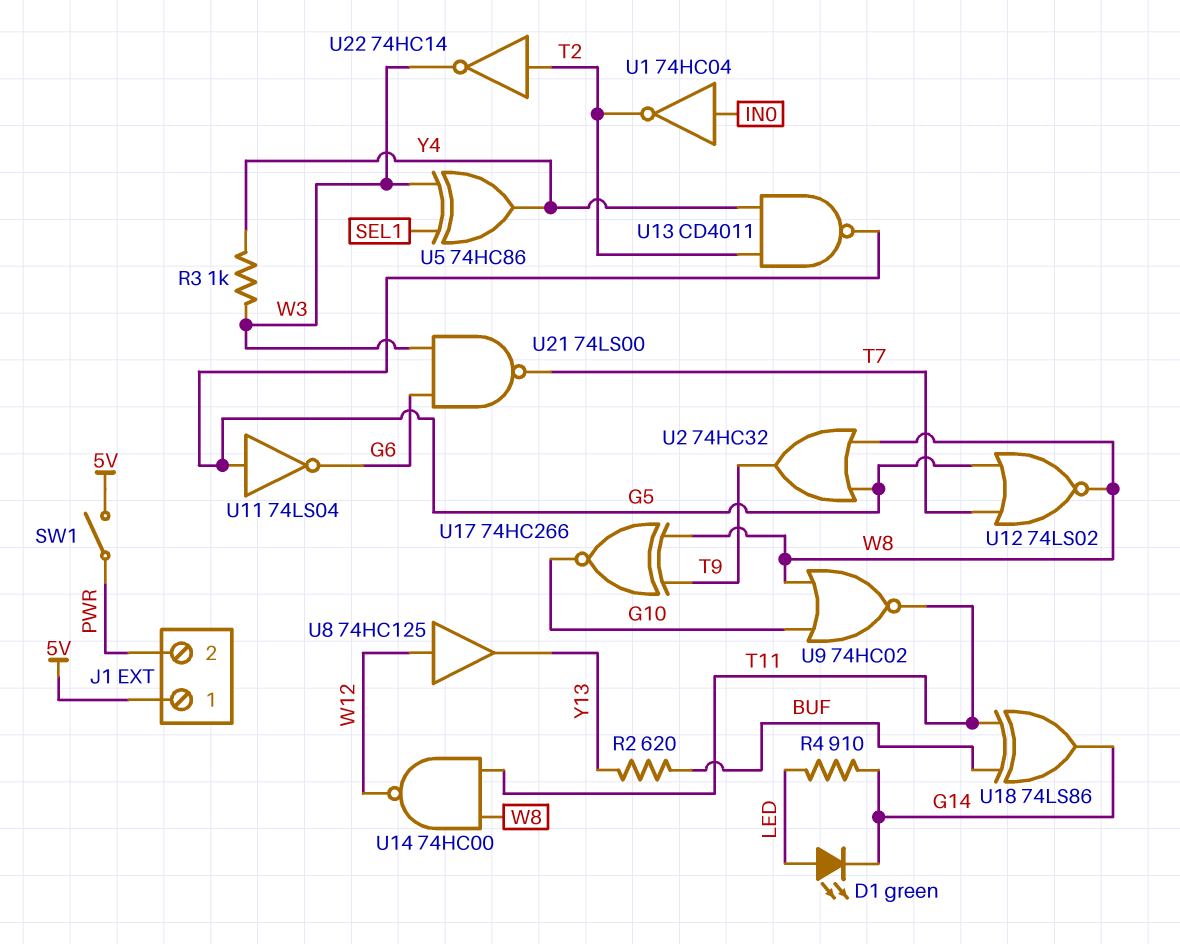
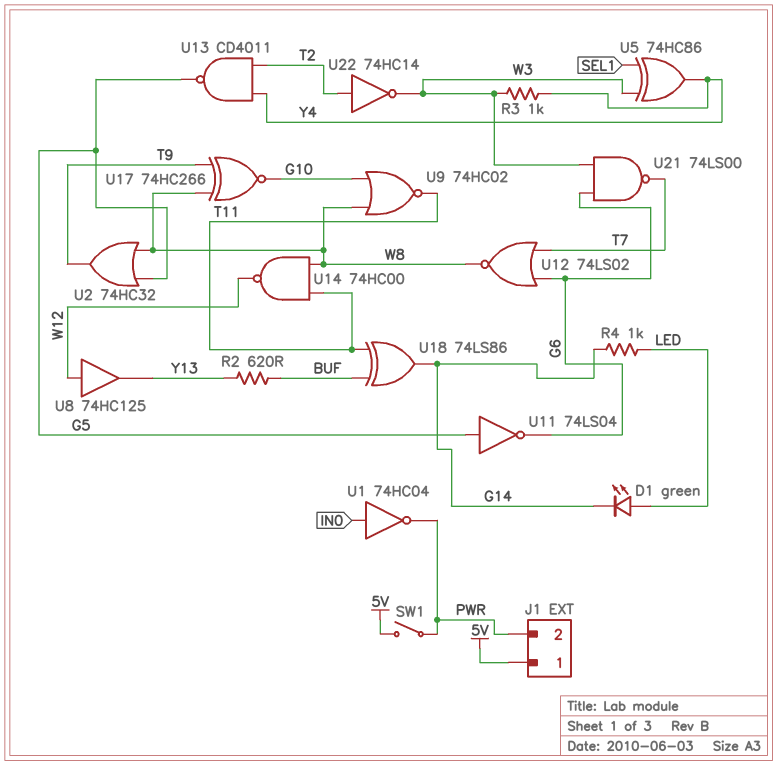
R4: 910 (G14, LED) -> 1k (G14, LED)
U1: NOT 74HC04 (in IN0, out T2) -> NOT 74HC04 (in IN0, out PWR)
U12: NOR 74LS02 (in G5, in T7, out W8) -> NOR 74LS02 (in G6, in T7, out W8)

